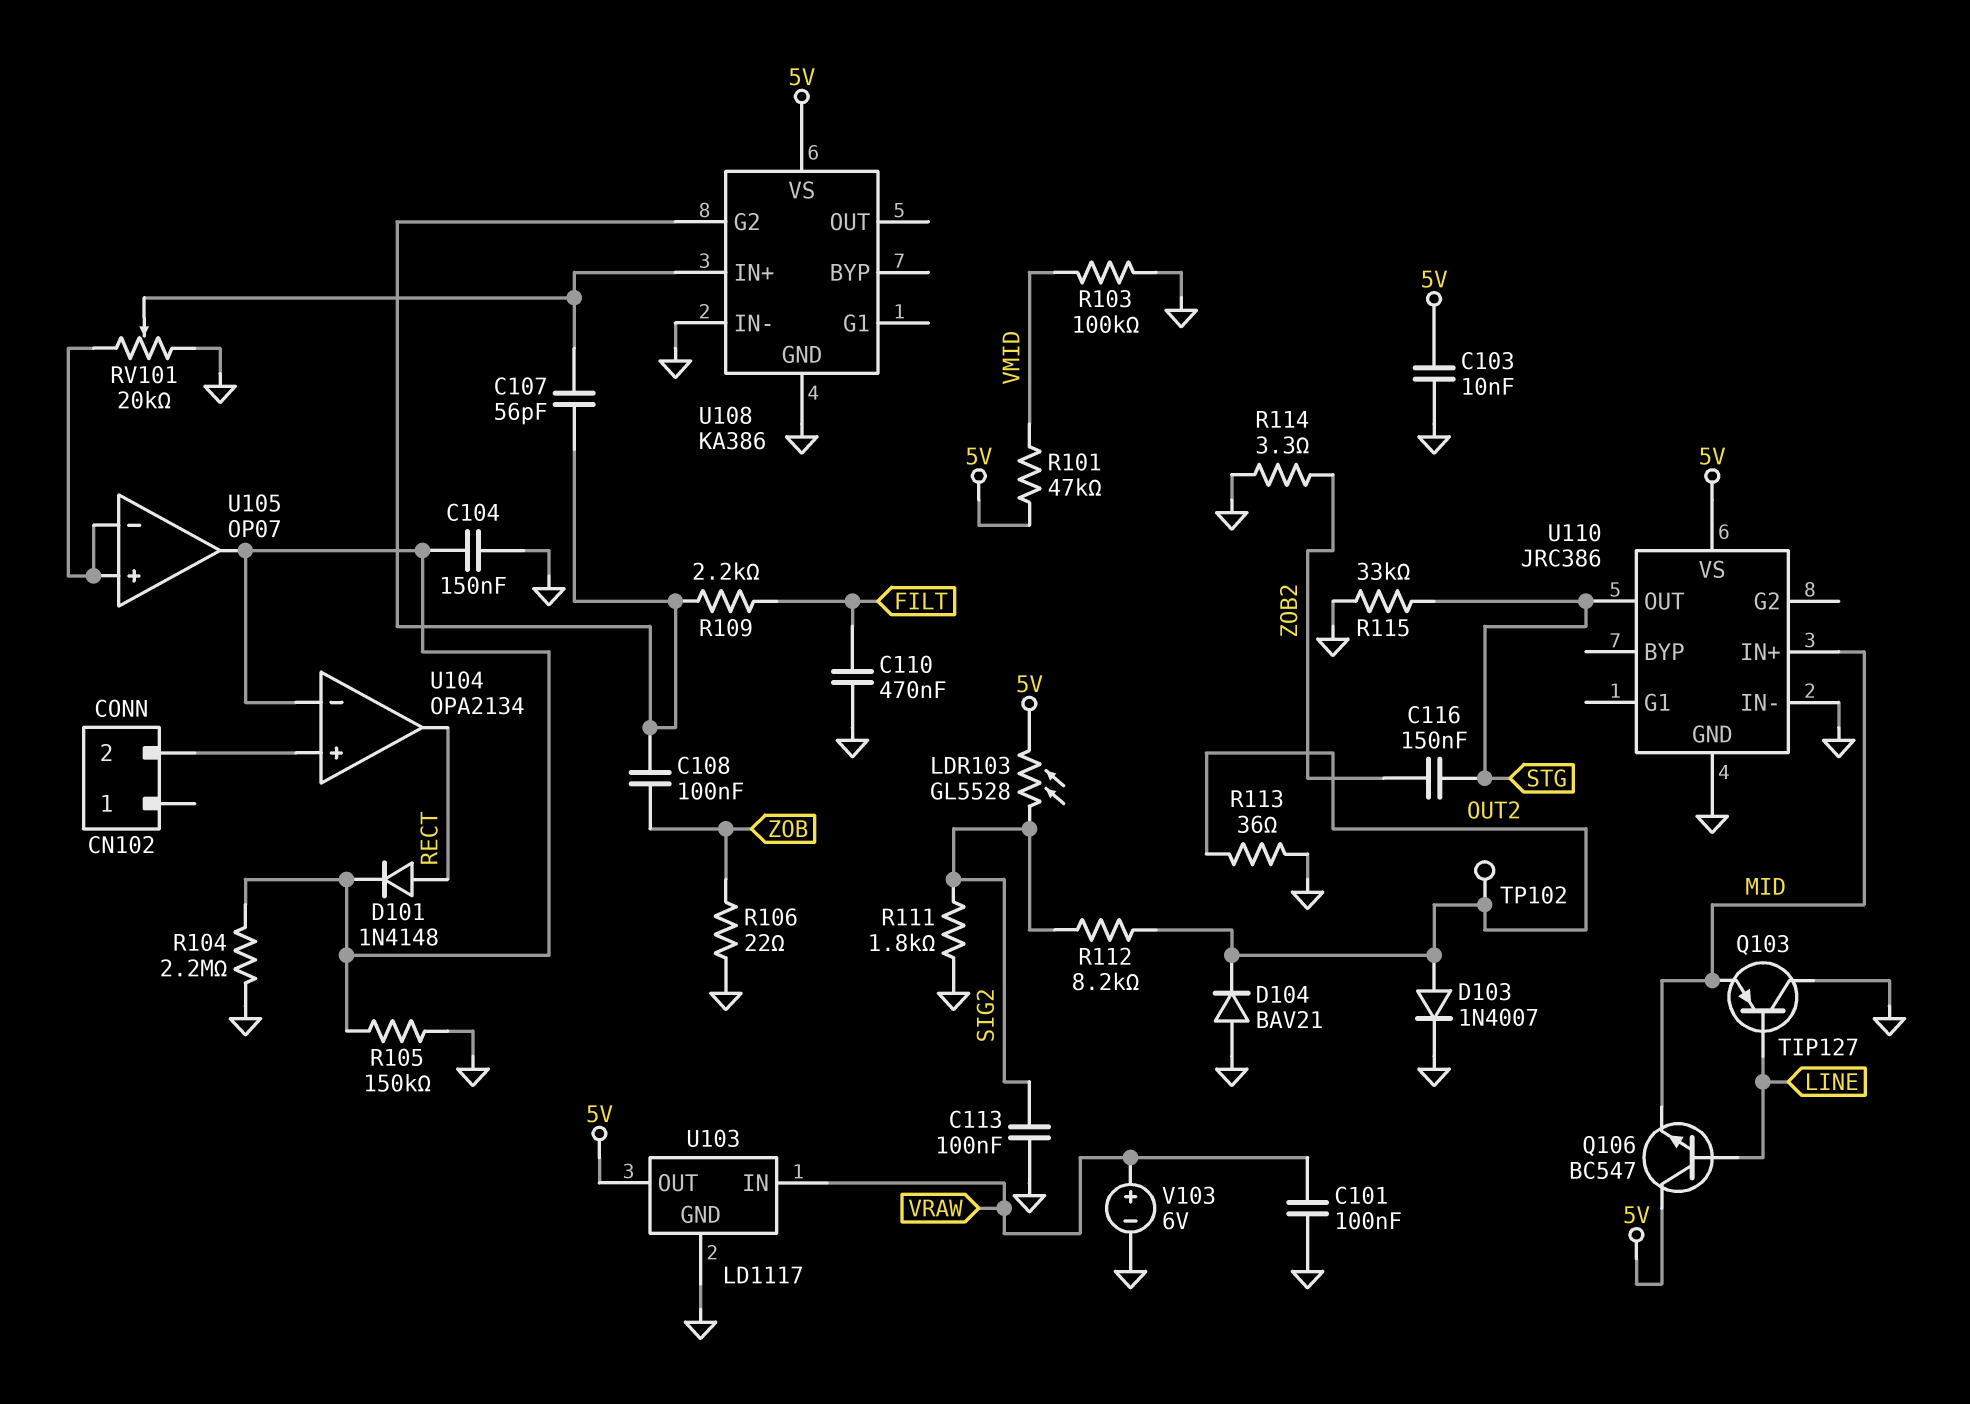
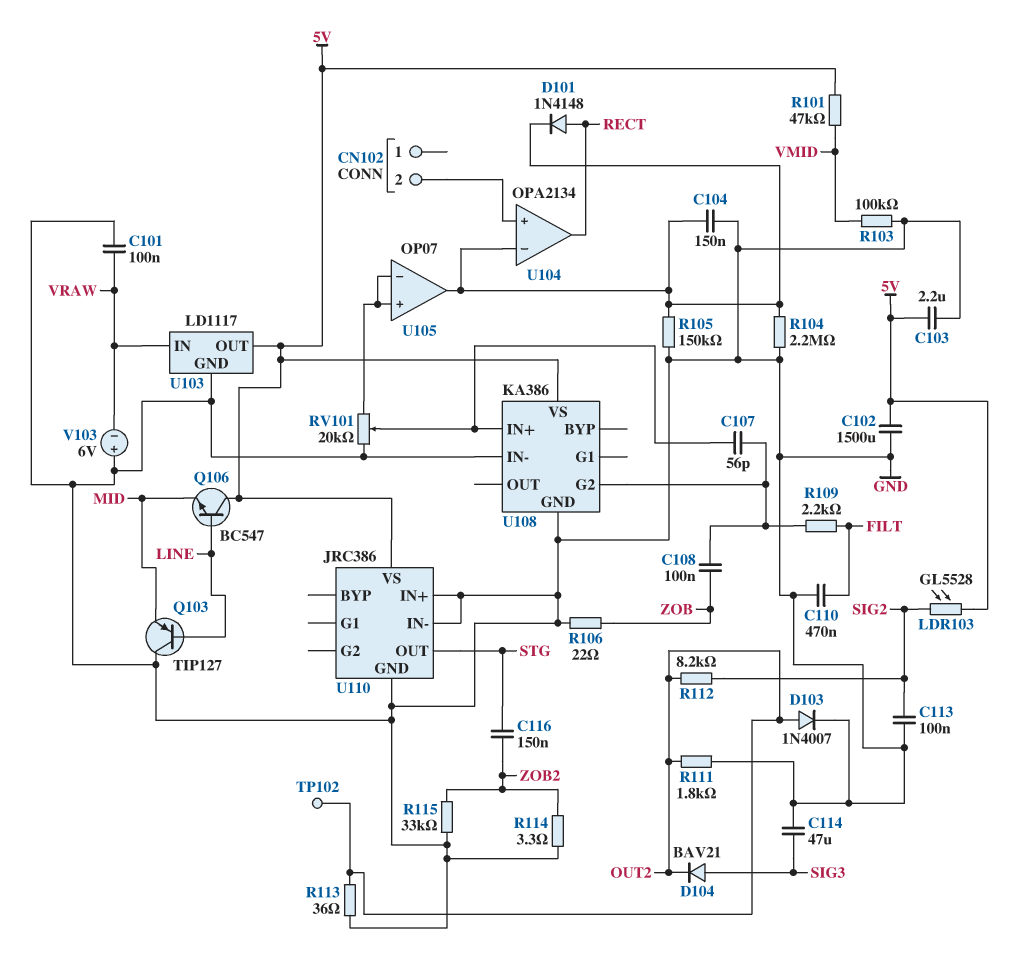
C102: none -> 1500uF (5V, GND)
C103: 10nF (5V, GND) -> 2.2uF (5V, GND)
C114: none -> 47uF (GND, SIG3)
D104: diode BAV21 (A GND, K OUT2) -> diode BAV21 (A SIG3, K OUT2)
R111: 1.8k (GND, SIG2) -> 1.8k (GND, OUT2)
R115: 33k (GND, STG) -> 33k (GND, ZOB2)
U110 pin IN+: MID -> GND
V103: 6V (plus VRAW, minus GND) -> 6V (plus GND, minus VRAW)

